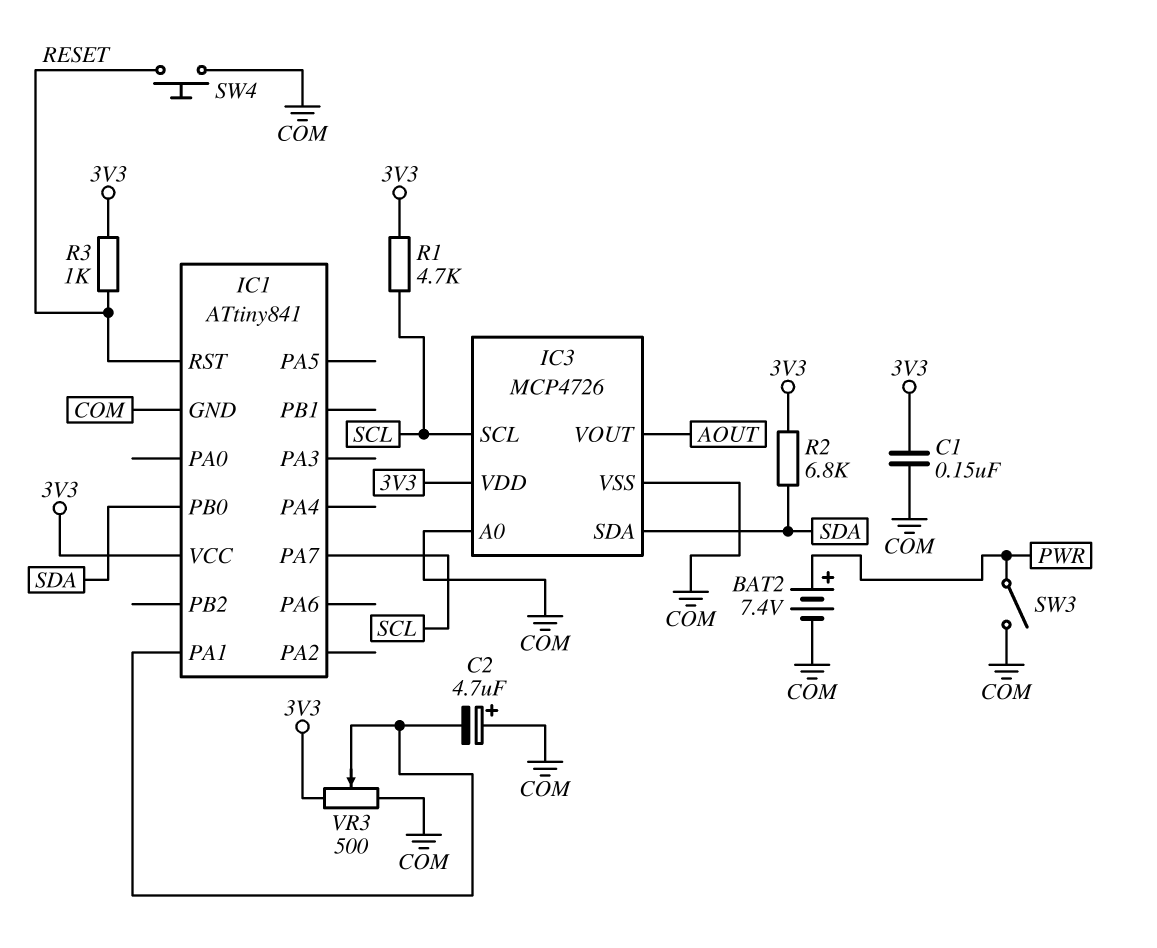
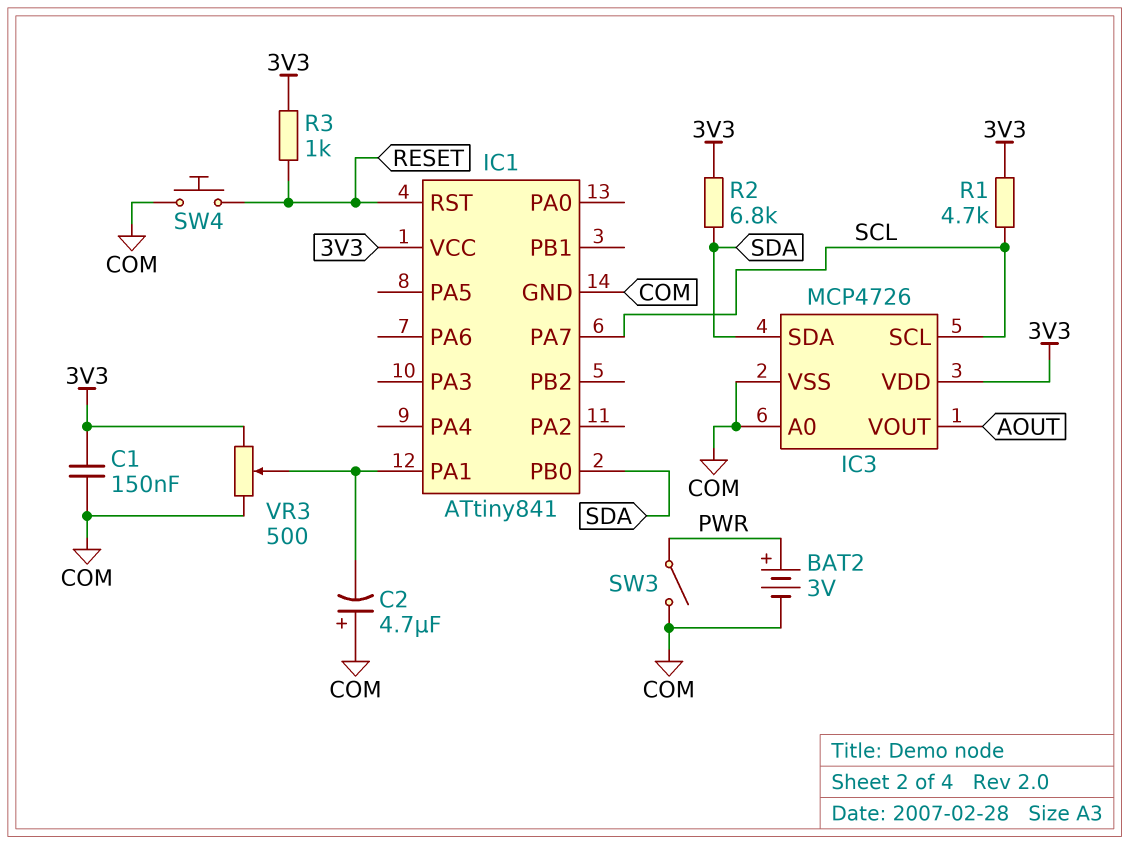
BAT2: 7.4V (plus PWR, minus COM) -> 3V (plus PWR, minus COM)

